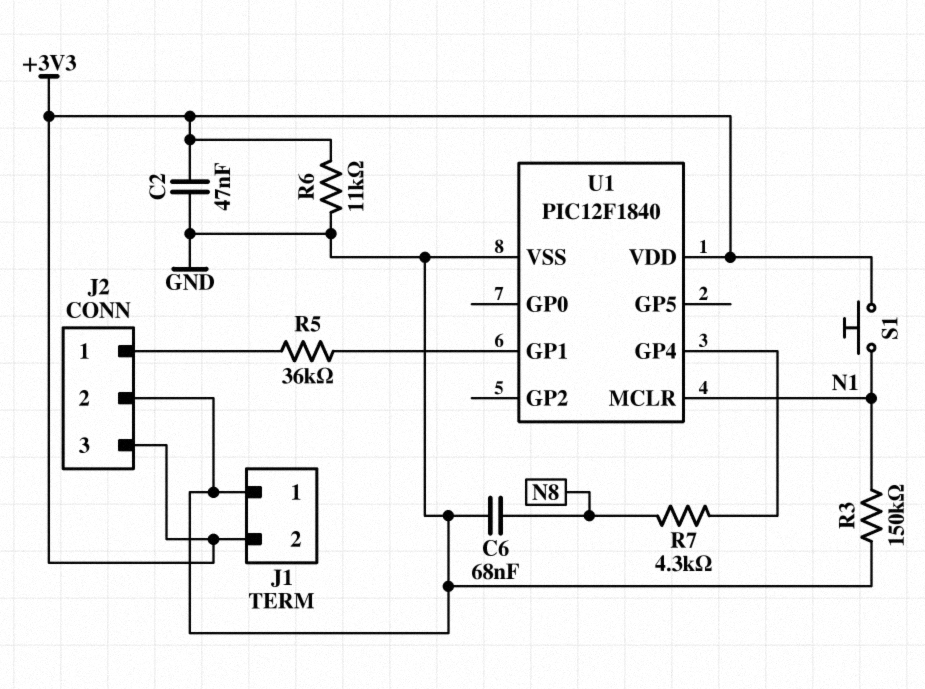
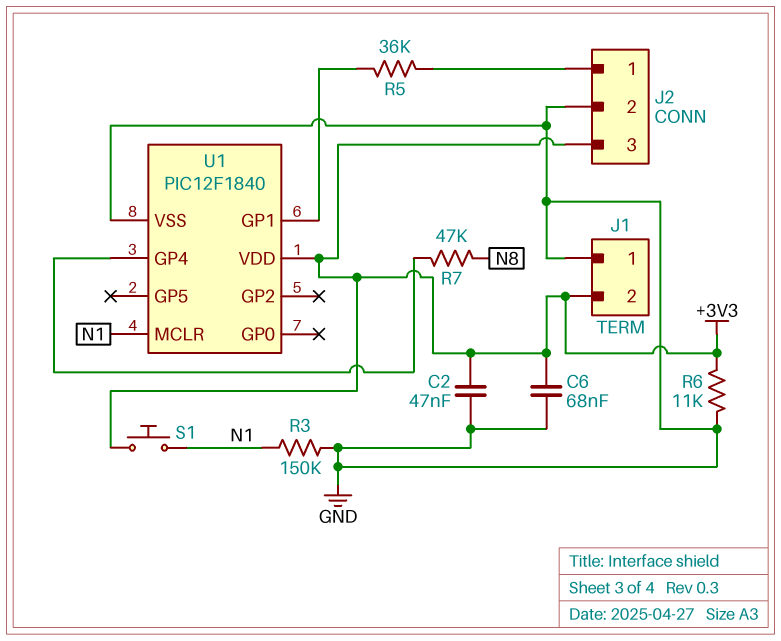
C6: 68nF (GND, N8) -> 68nF (+3V3, GND)
R7: 4.3k (N8, U1/GP4) -> 47k (N8, U1/GP4)

